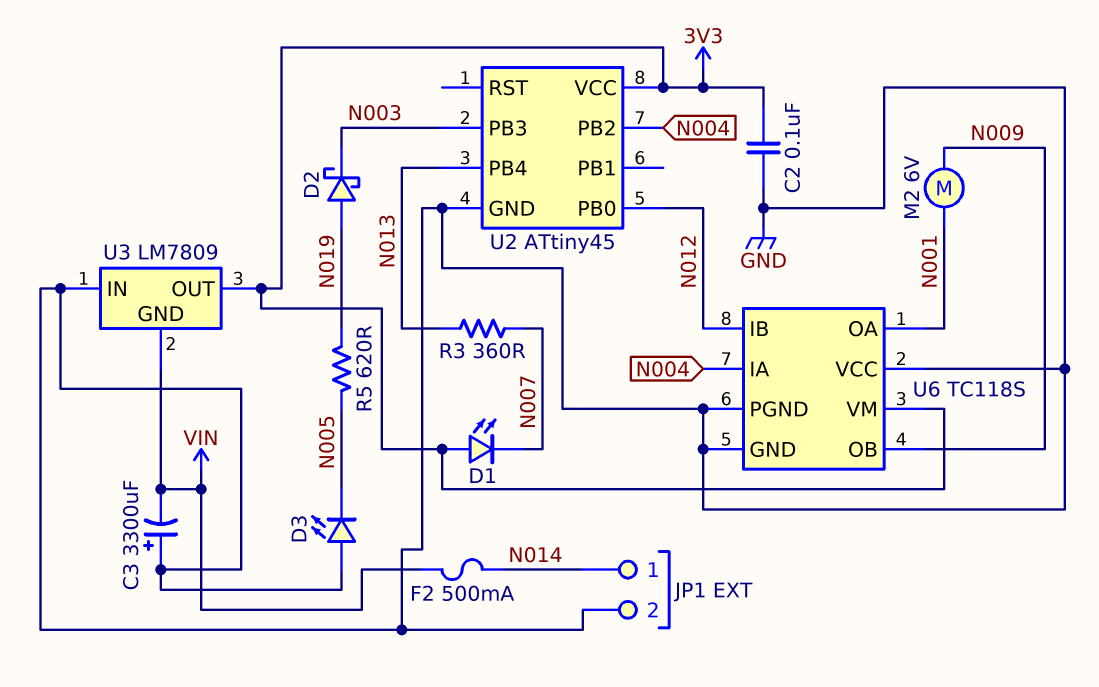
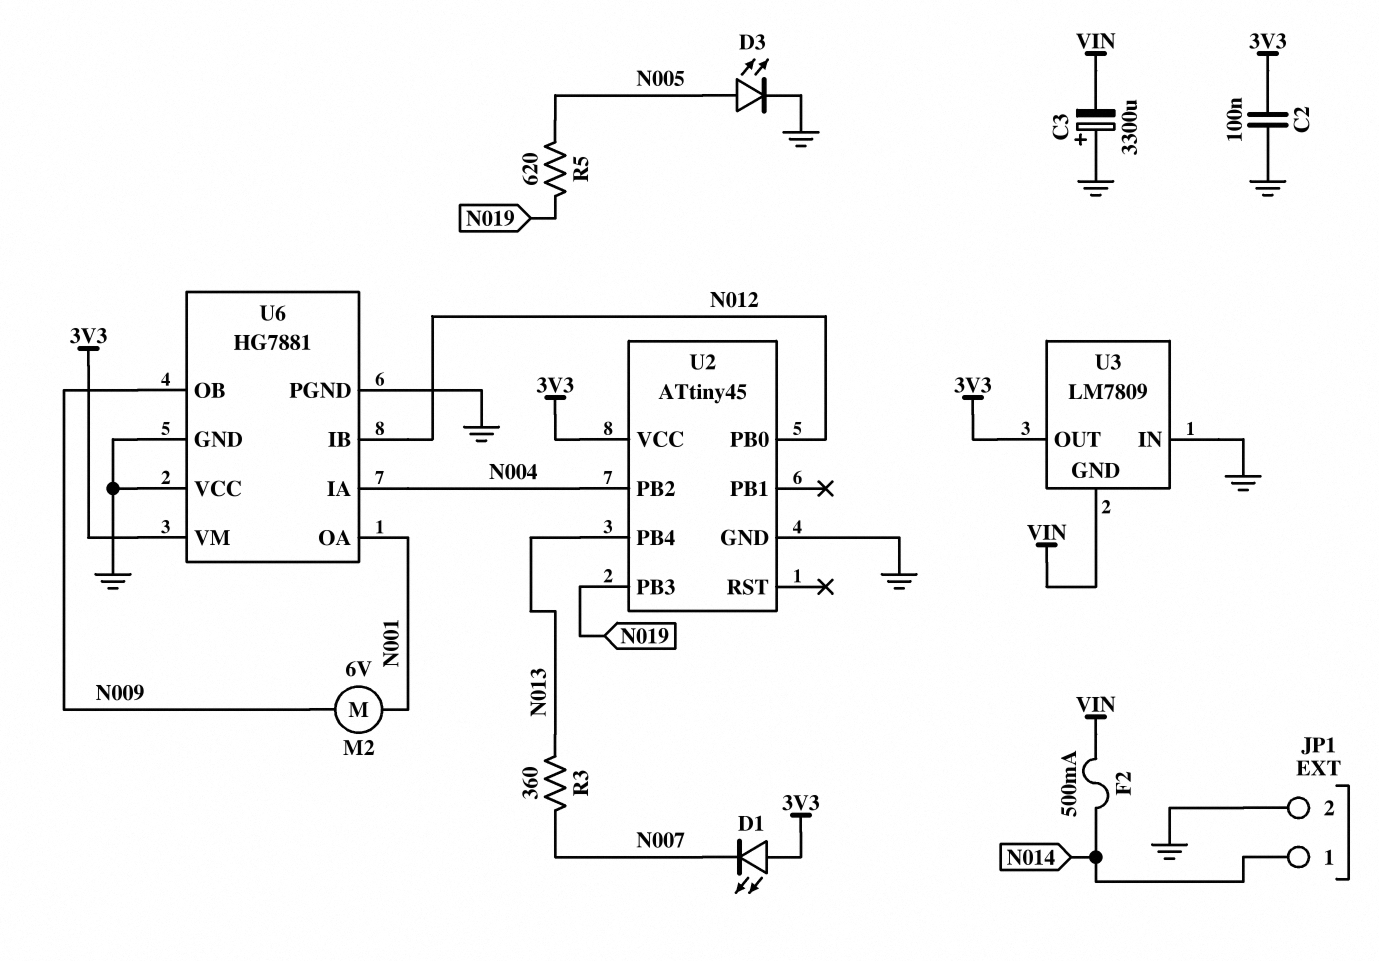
D2: schottky (A N019, K N003) -> none
D3: LED (A GND, K N005) -> LED (A N005, K GND)
U2 pin PB3: N003 -> N019
U6: TC118S -> HG7881

